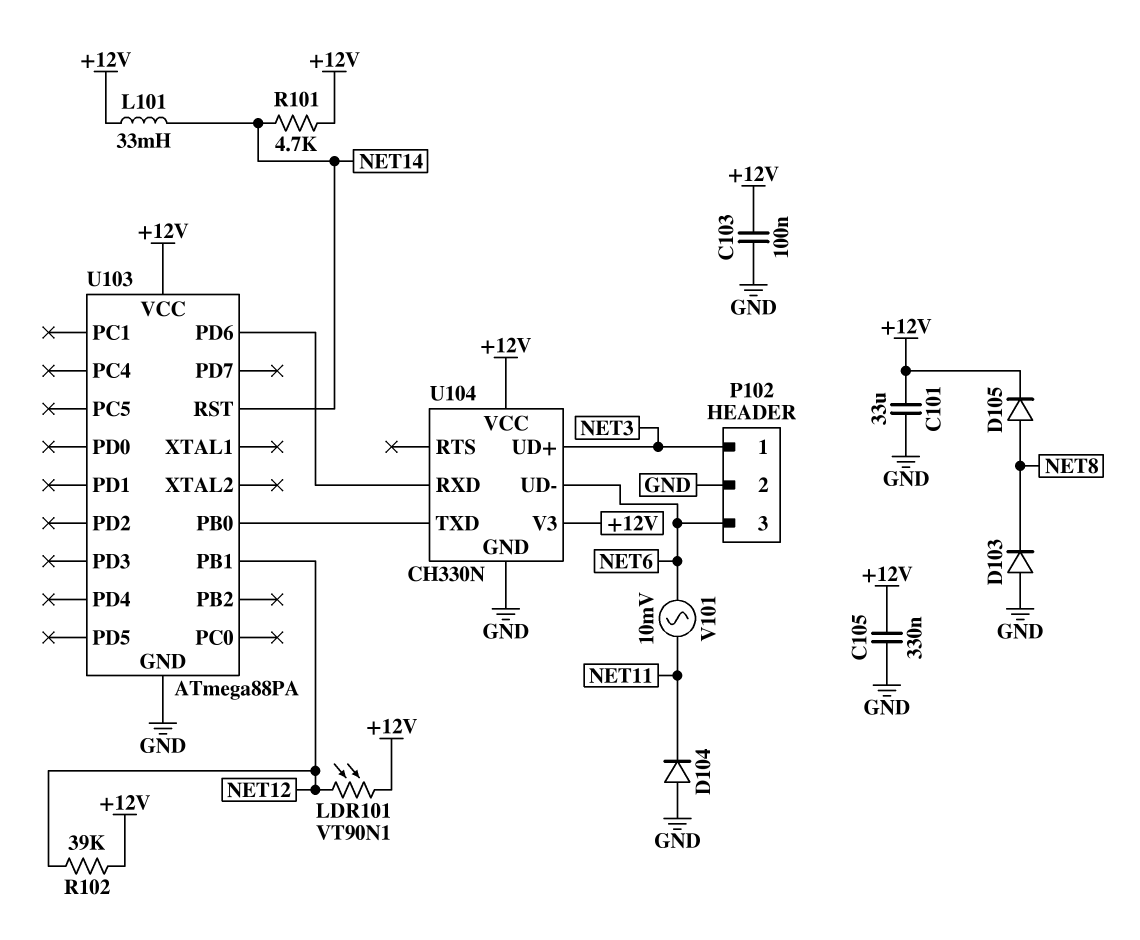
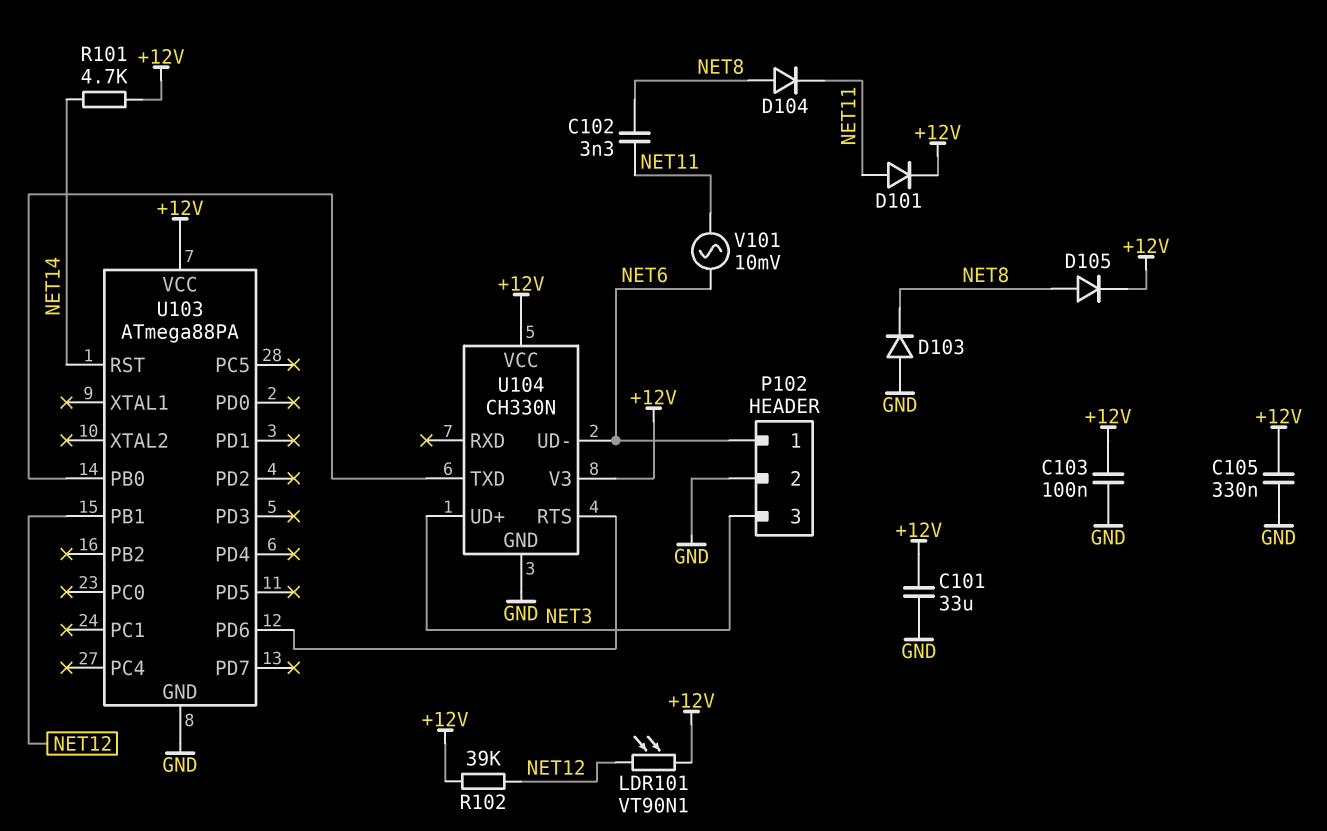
C102: none -> 3.3nF (NET8, NET11)
D101: none -> diode (A NET11, K +12V)
D104: diode (A GND, K NET11) -> diode (A NET8, K NET11)
L101: 33mH (+12V, NET14) -> none
P102 pin 1: NET3 -> NET6
P102 pin 3: NET6 -> NET3
U104 pin RTS: none -> U103/PD6
U104 pin RXD: U103/PD6 -> none

